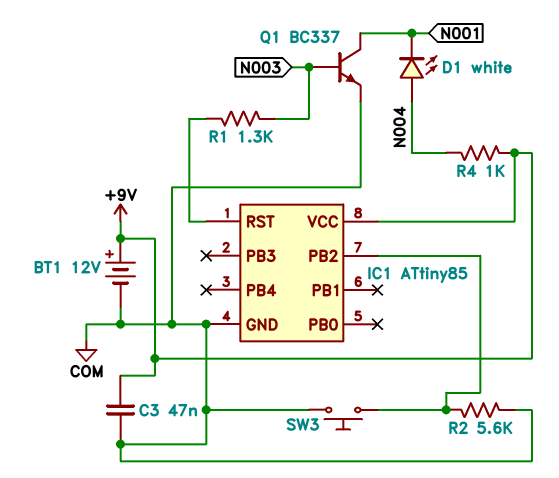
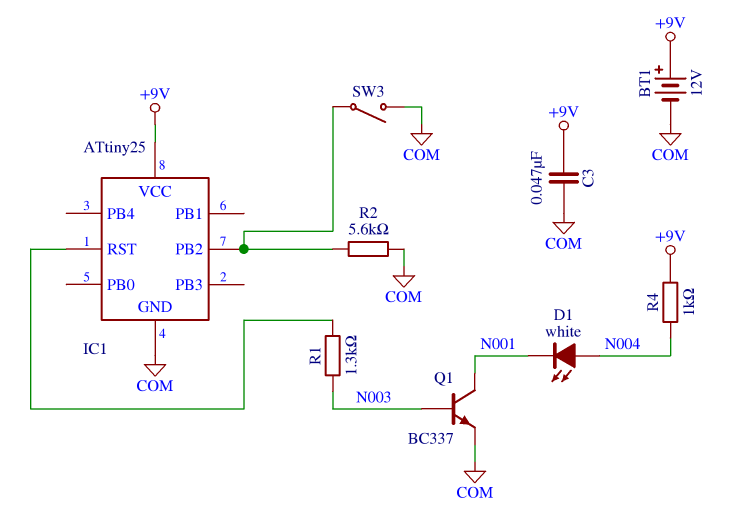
IC1: ATtiny85 -> ATtiny25
SW3: button (COM, IC1/PB2) -> switch (COM, IC1/PB2)

